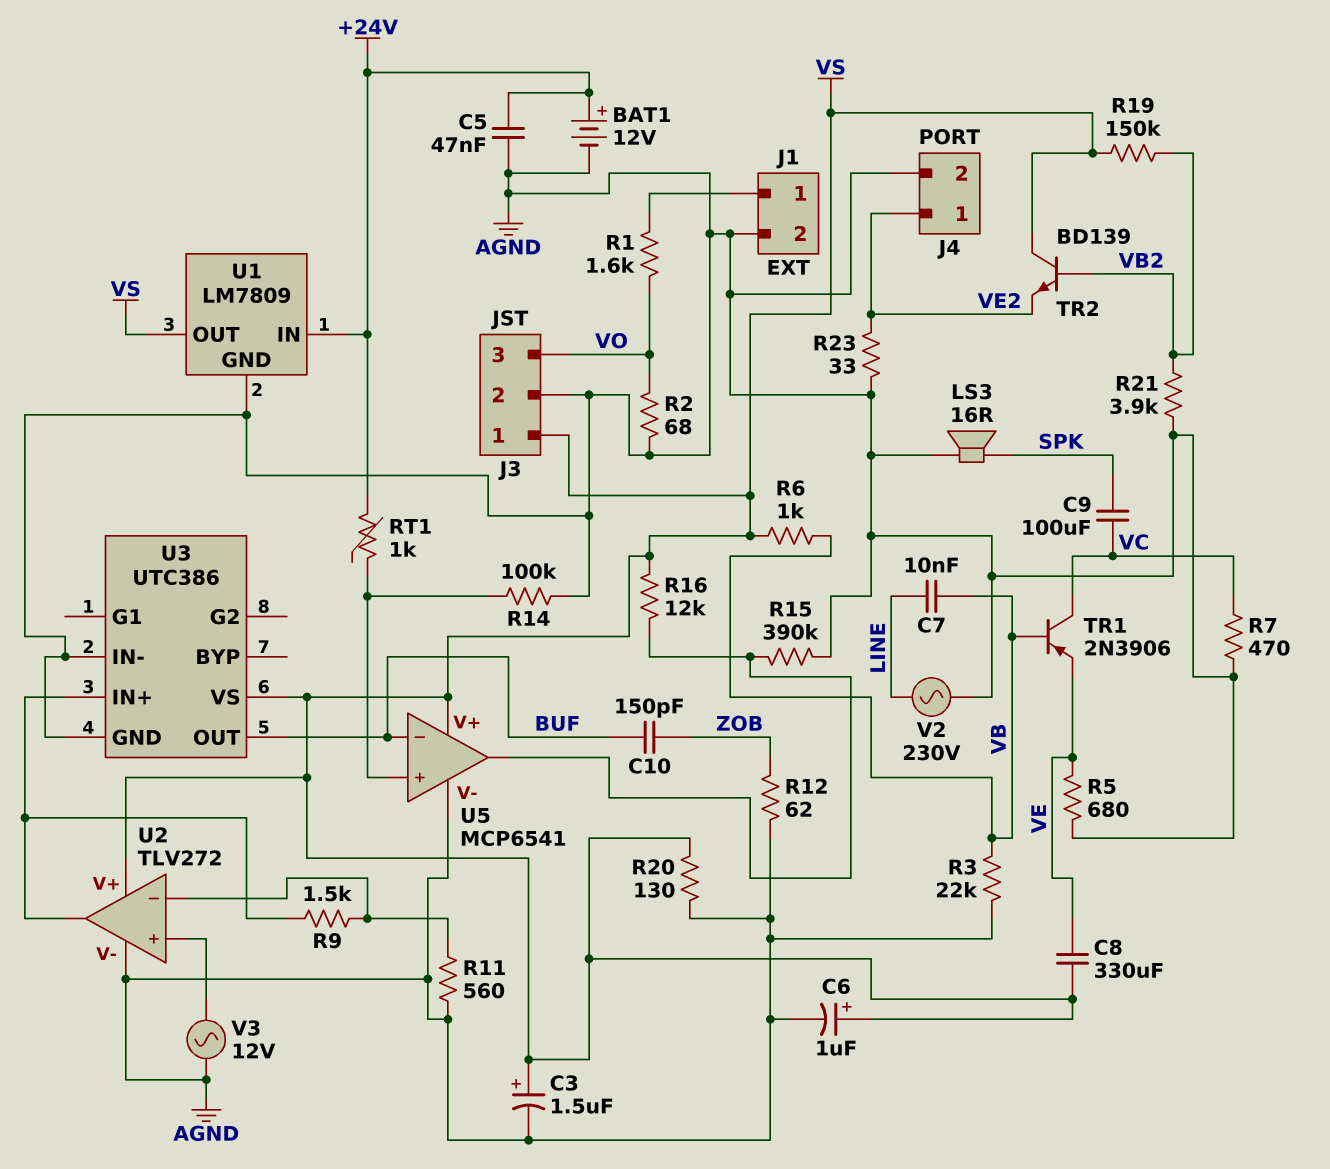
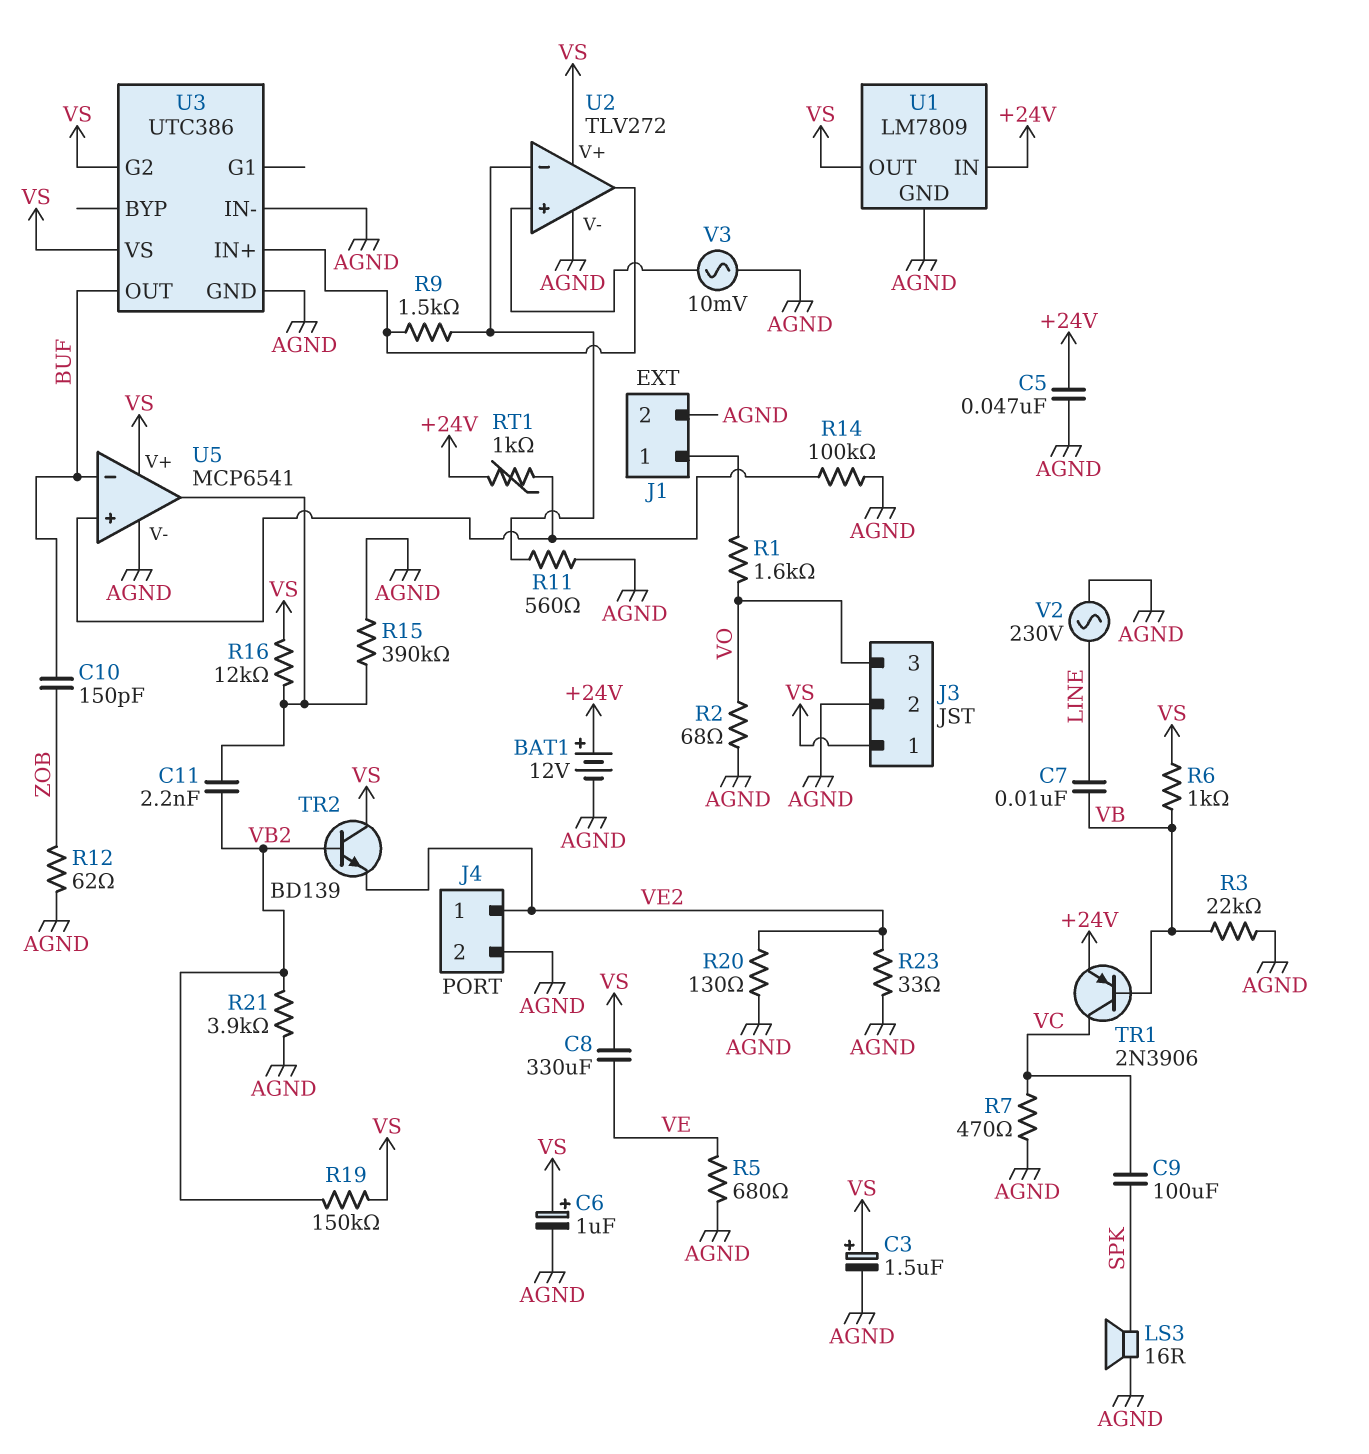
C11: none -> 2.2nF (U5/out, VB2)
R20: 130 (AGND, VS) -> 130 (AGND, VE2)
TR1: PNP 2N3906 (B VB, C VC, E VE) -> PNP 2N3906 (B VB, C VC, E +24V)
U3 pin G2: none -> VS
V3: AC 12V (AGND, U2/in+) -> AC 10mV (AGND, U2/in+)

